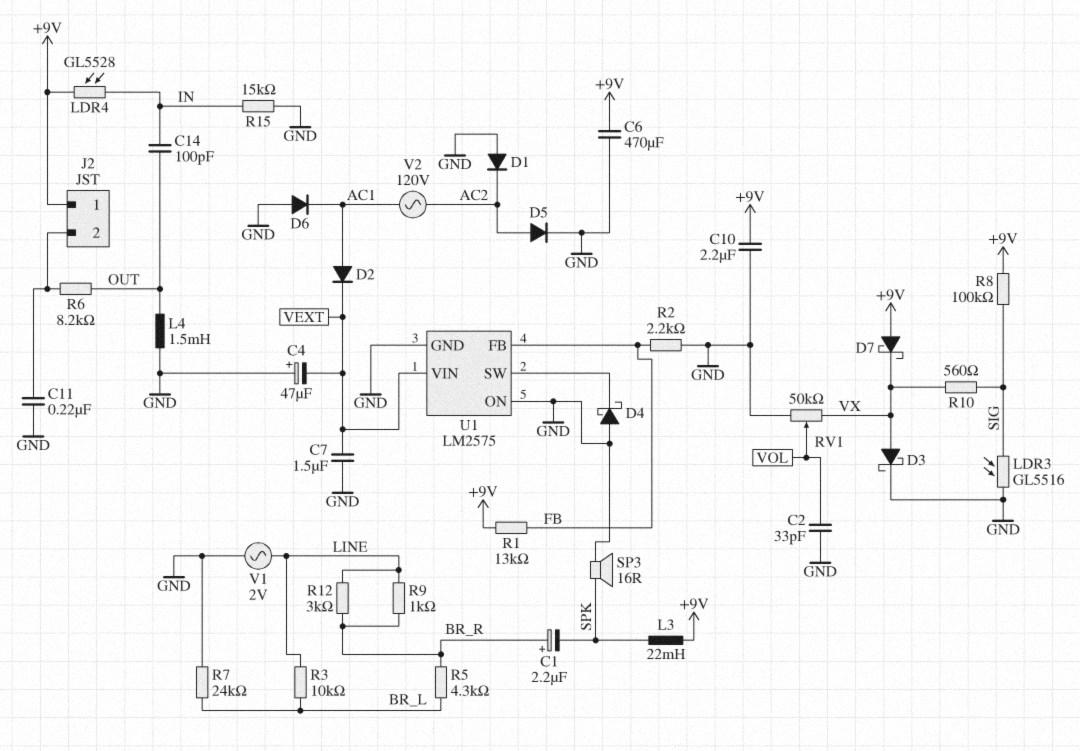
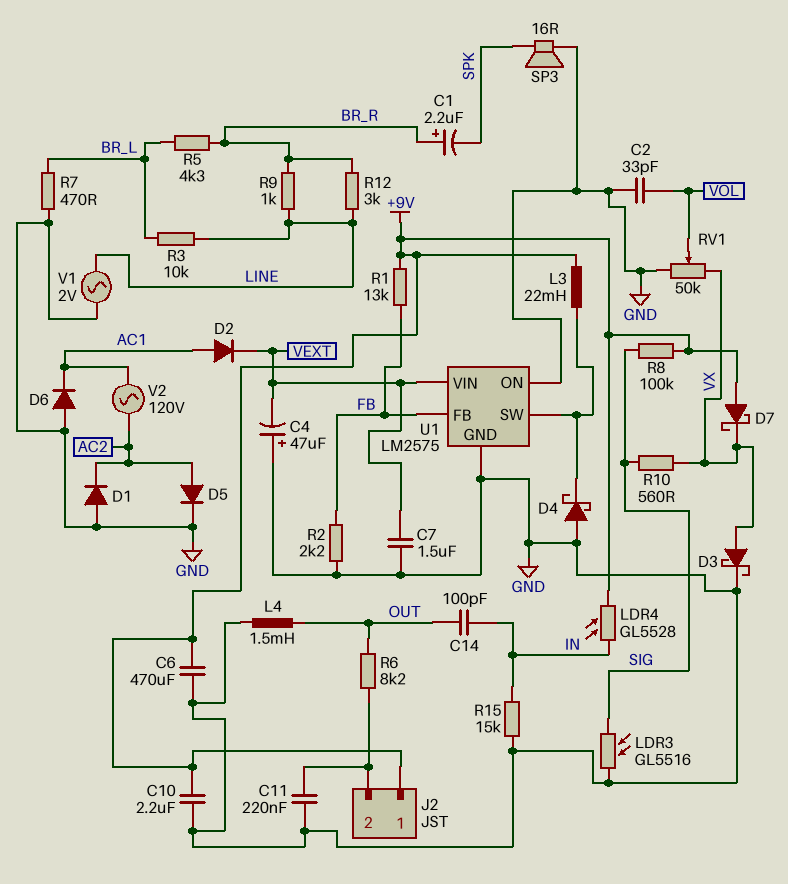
L3: 22mH (+9V, SPK) -> 22mH (+9V, U1/SW)
R7: 24k (BR_L, GND) -> 470 (BR_L, GND)

